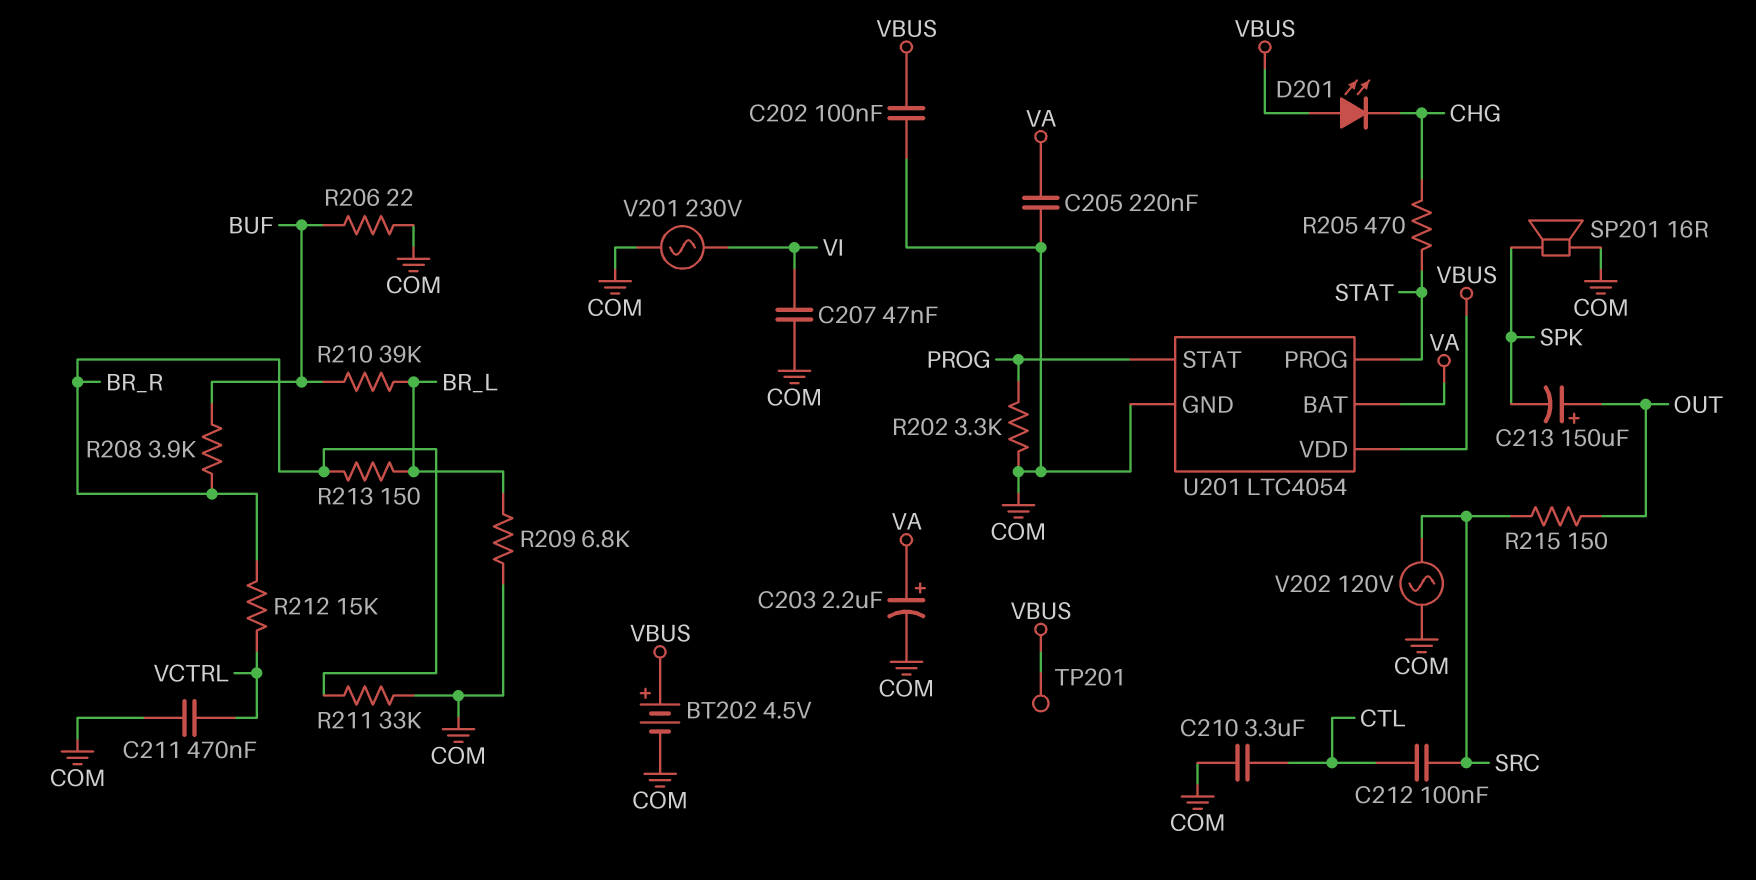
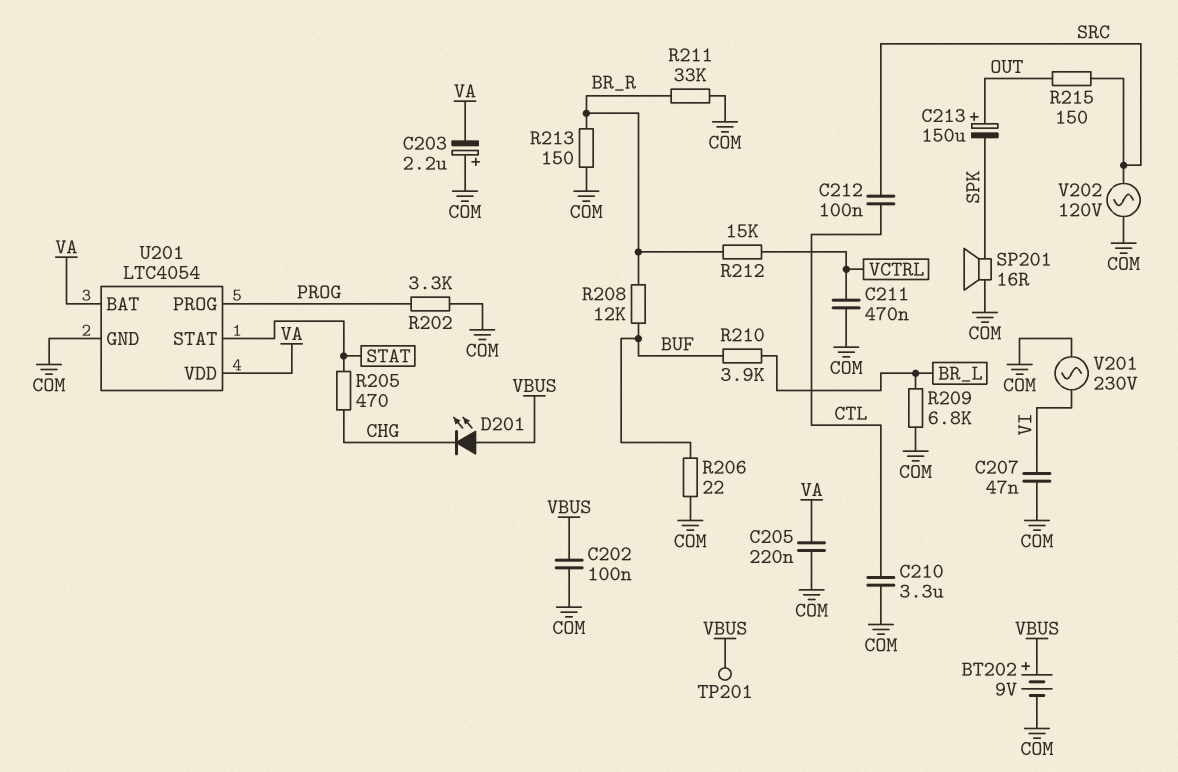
BT202: 4.5V (plus VBUS, minus COM) -> 9V (plus VBUS, minus COM)
C203: 2.2uF (plus VA, minus COM) -> 2.2uF (plus COM, minus VA)
R208: 3.9k (BR_R, BUF) -> 12k (BR_R, BUF)
R210: 39k (BR_L, BUF) -> 3.9k (BR_L, BUF)
R213: 150 (BR_L, BR_R) -> 150 (BR_R, COM)
U201 pin PROG: STAT -> PROG
U201 pin STAT: PROG -> STAT
U201 pin VDD: VBUS -> VA

